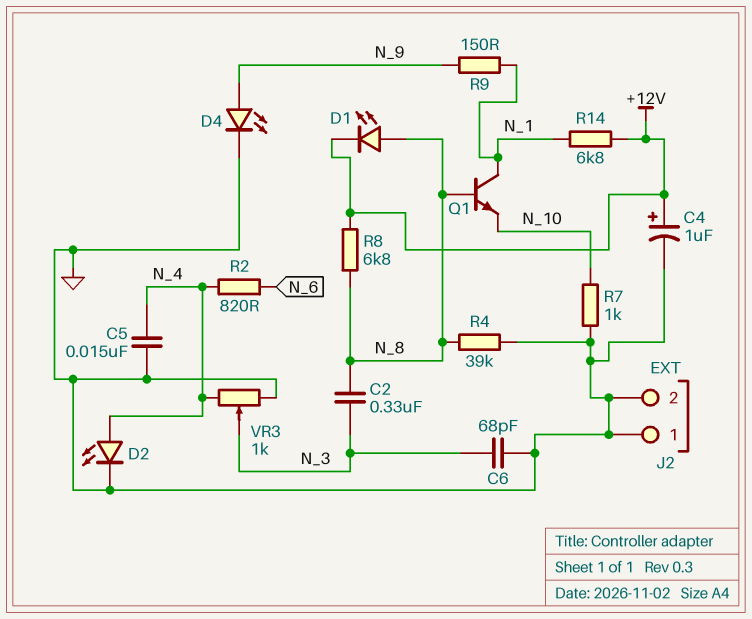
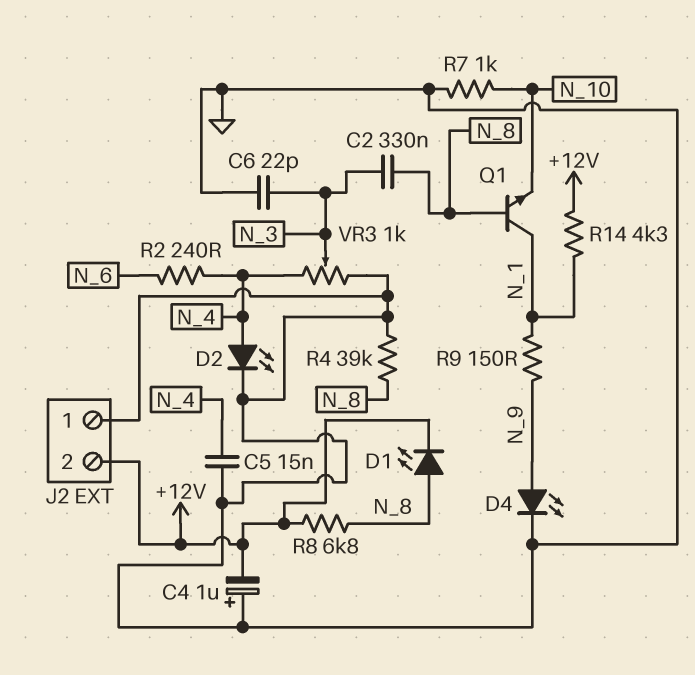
C4: 1uF (plus +12V, minus GND) -> 1uF (plus GND, minus +12V)
C6: 68pF (GND, N_3) -> 22pF (GND, N_3)
J2 pin 2: GND -> +12V
R2: 820 (N_4, N_6) -> 240 (N_4, N_6)
R14: 6.8k (+12V, N_1) -> 4.3k (+12V, N_1)

